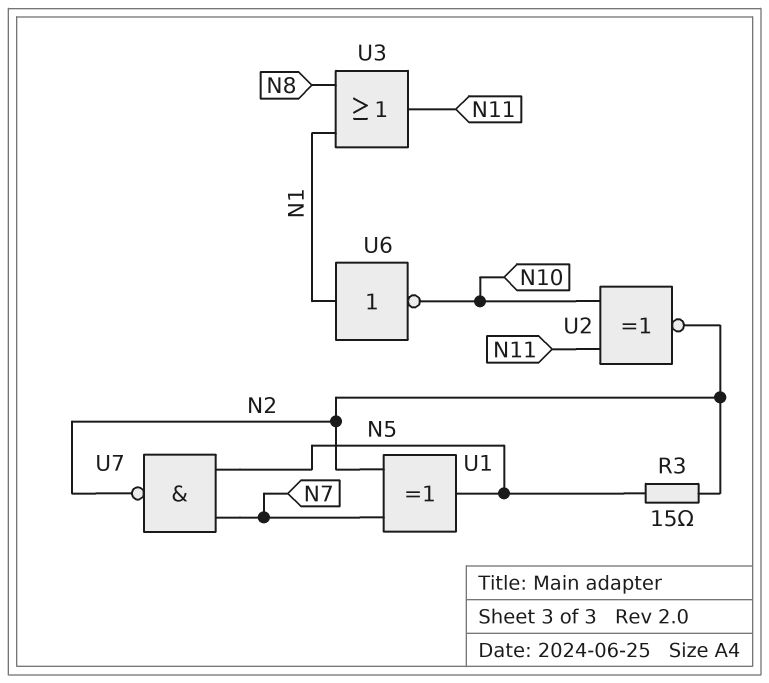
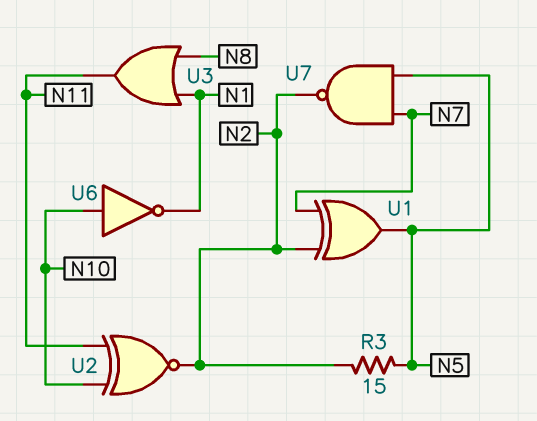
U6: NOT (in N1, out N10) -> NOT (in N10, out N1)

